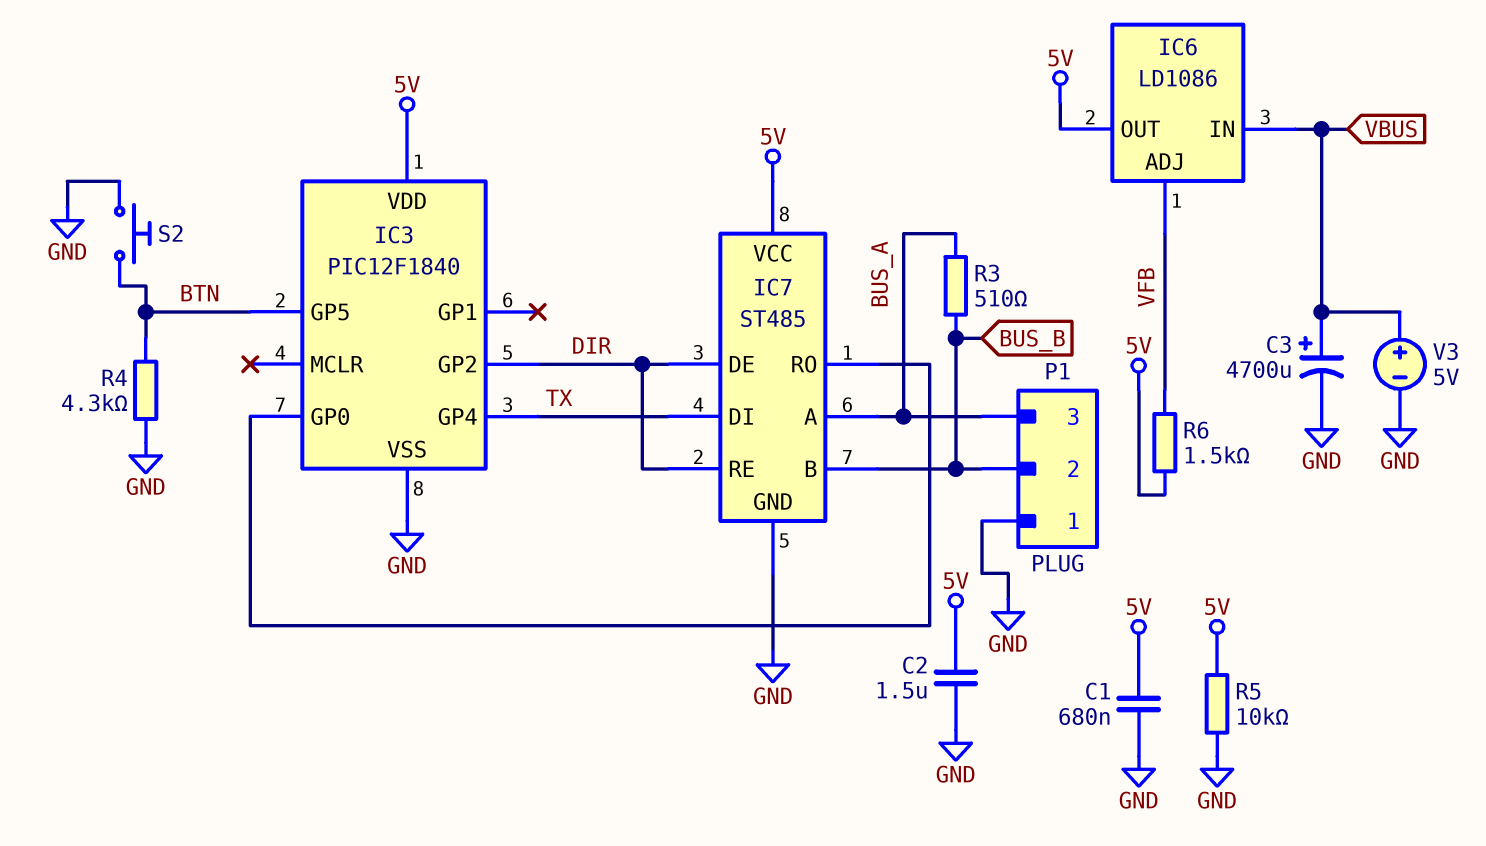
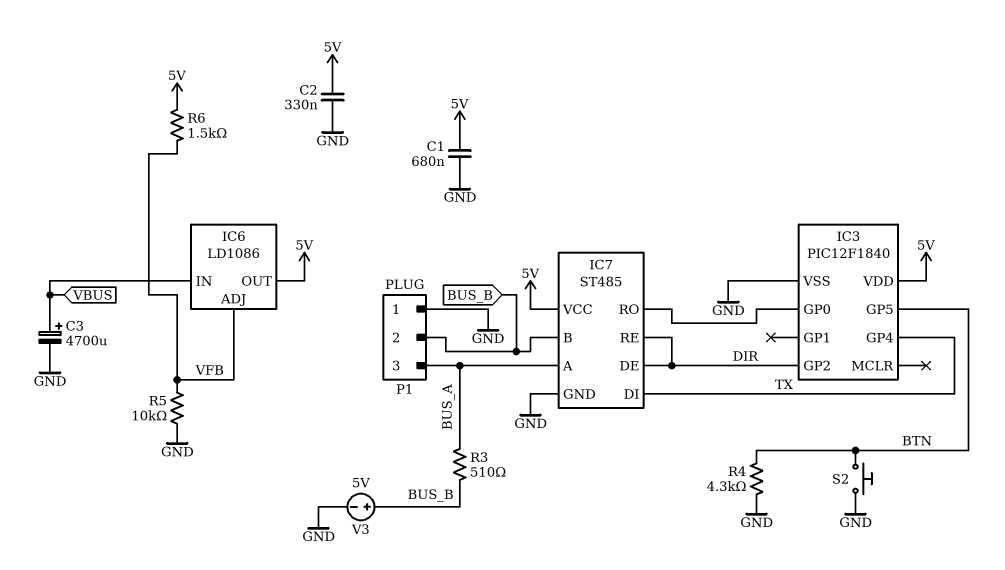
C2: 1.5uF (5V, GND) -> 330nF (5V, GND)
R5: 10k (5V, GND) -> 10k (GND, VFB)
V3: 5V (plus VBUS, minus GND) -> 5V (plus BUS_B, minus GND)

